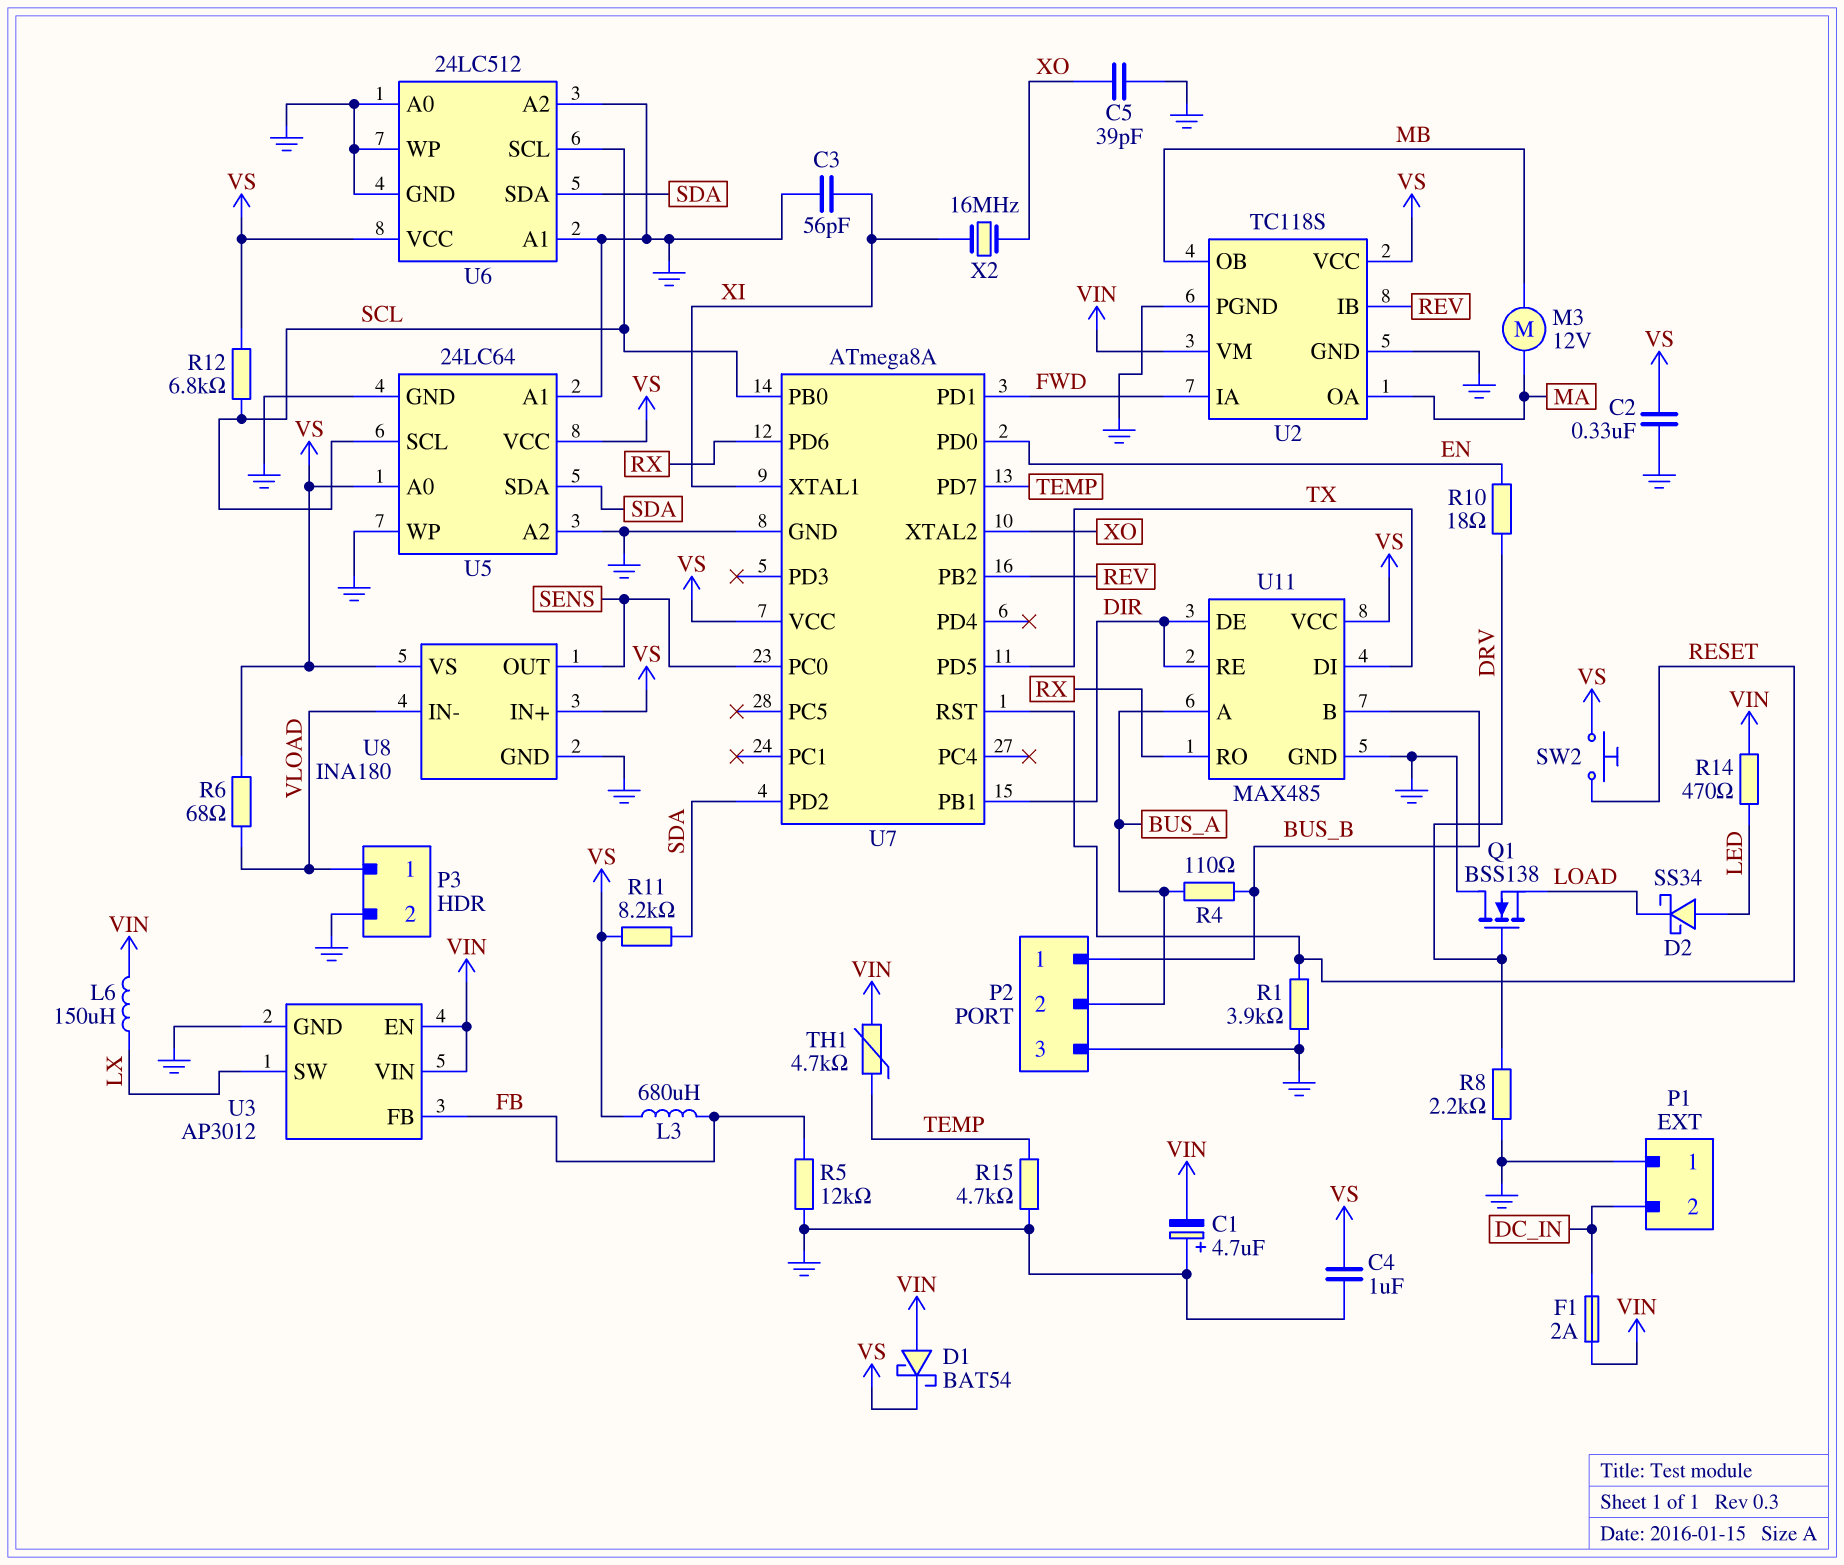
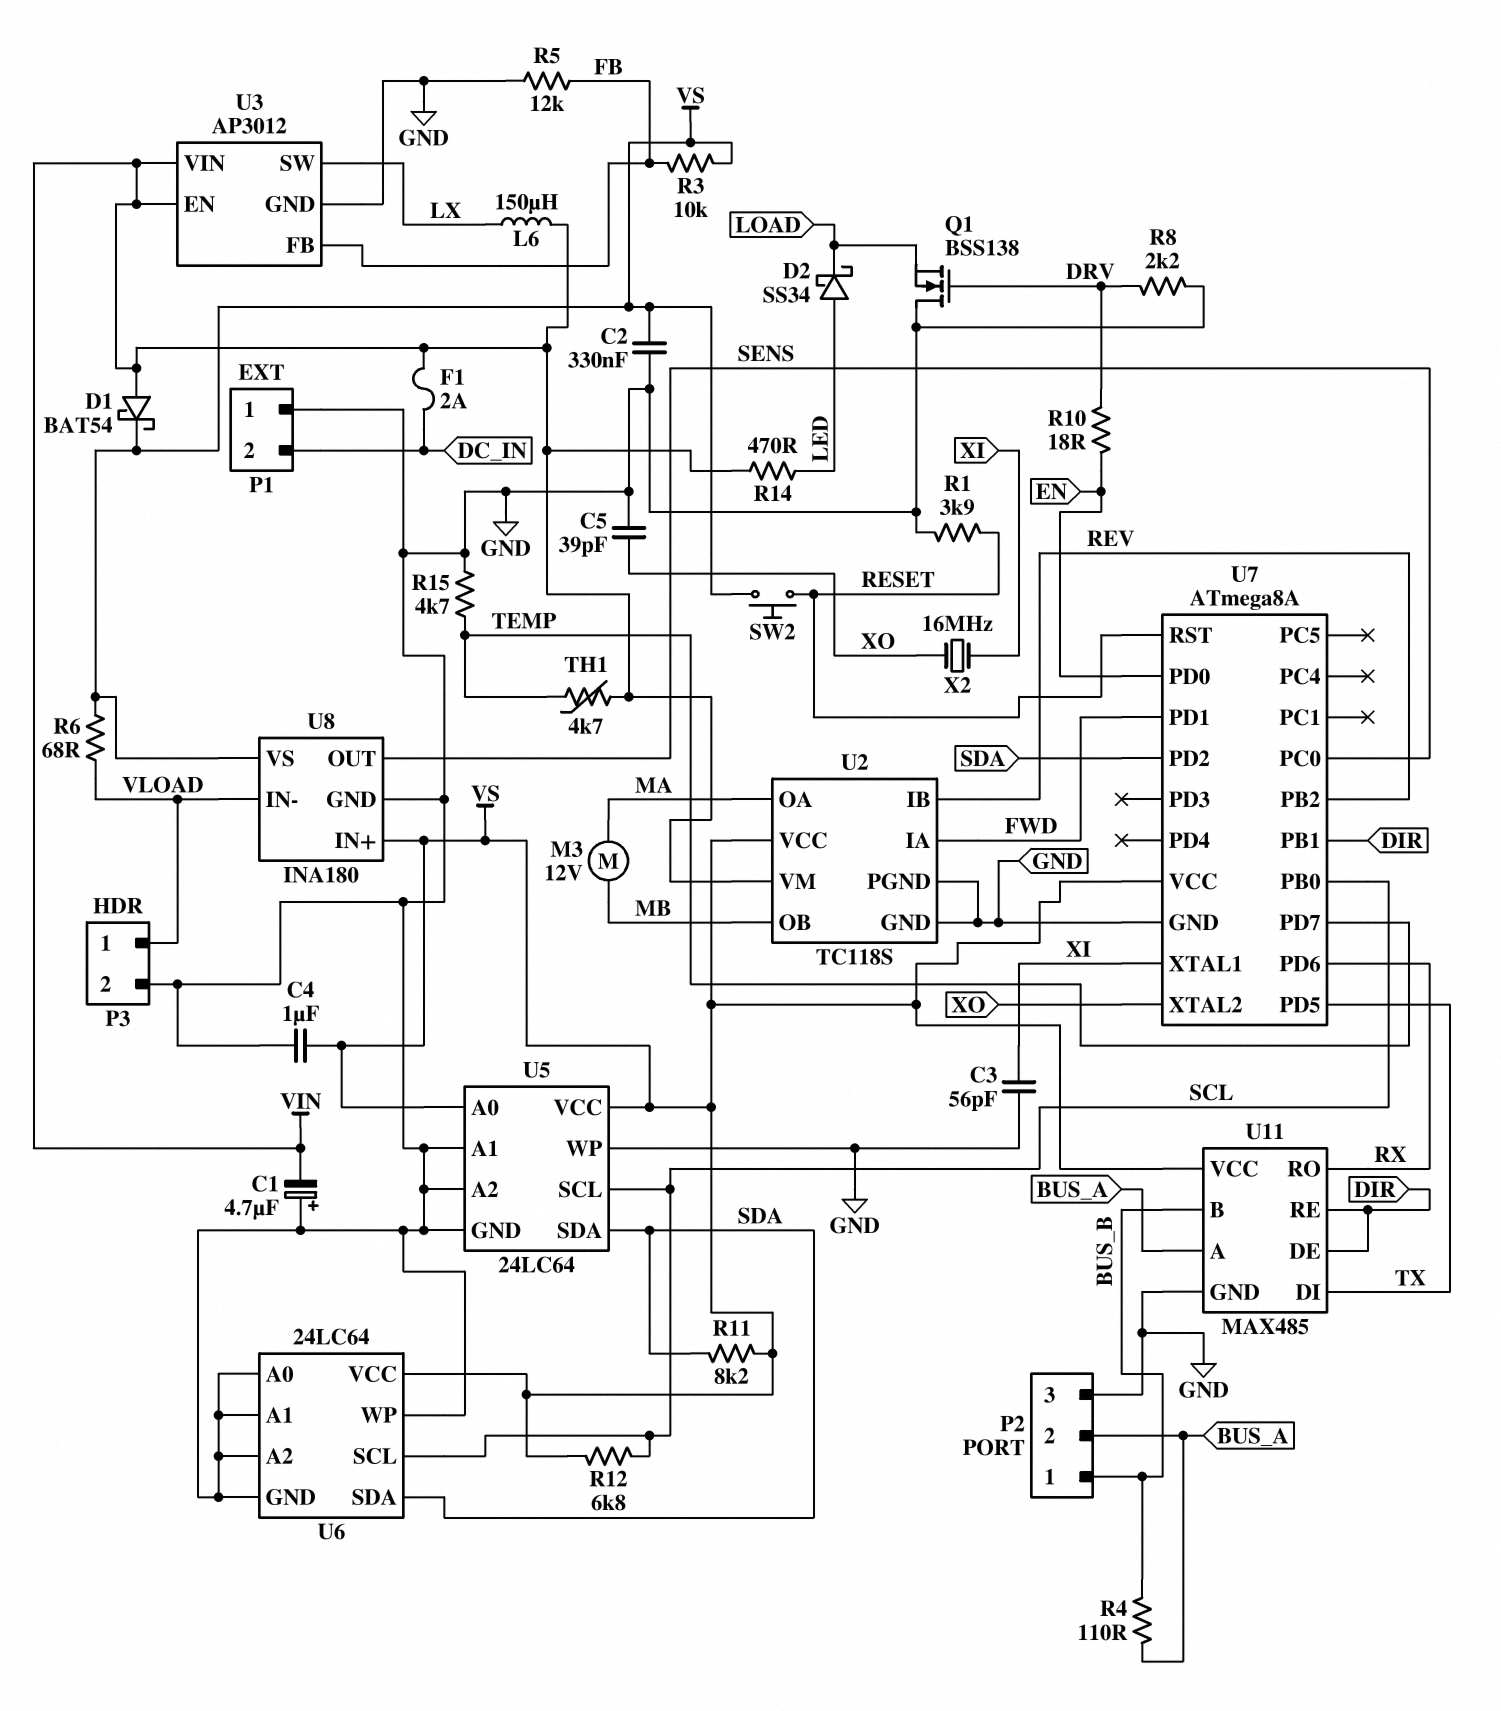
L3: 680uH (FB, VS) -> none
R3: none -> 10k (FB, VS)
U6: 24LC512 -> 24LC64

